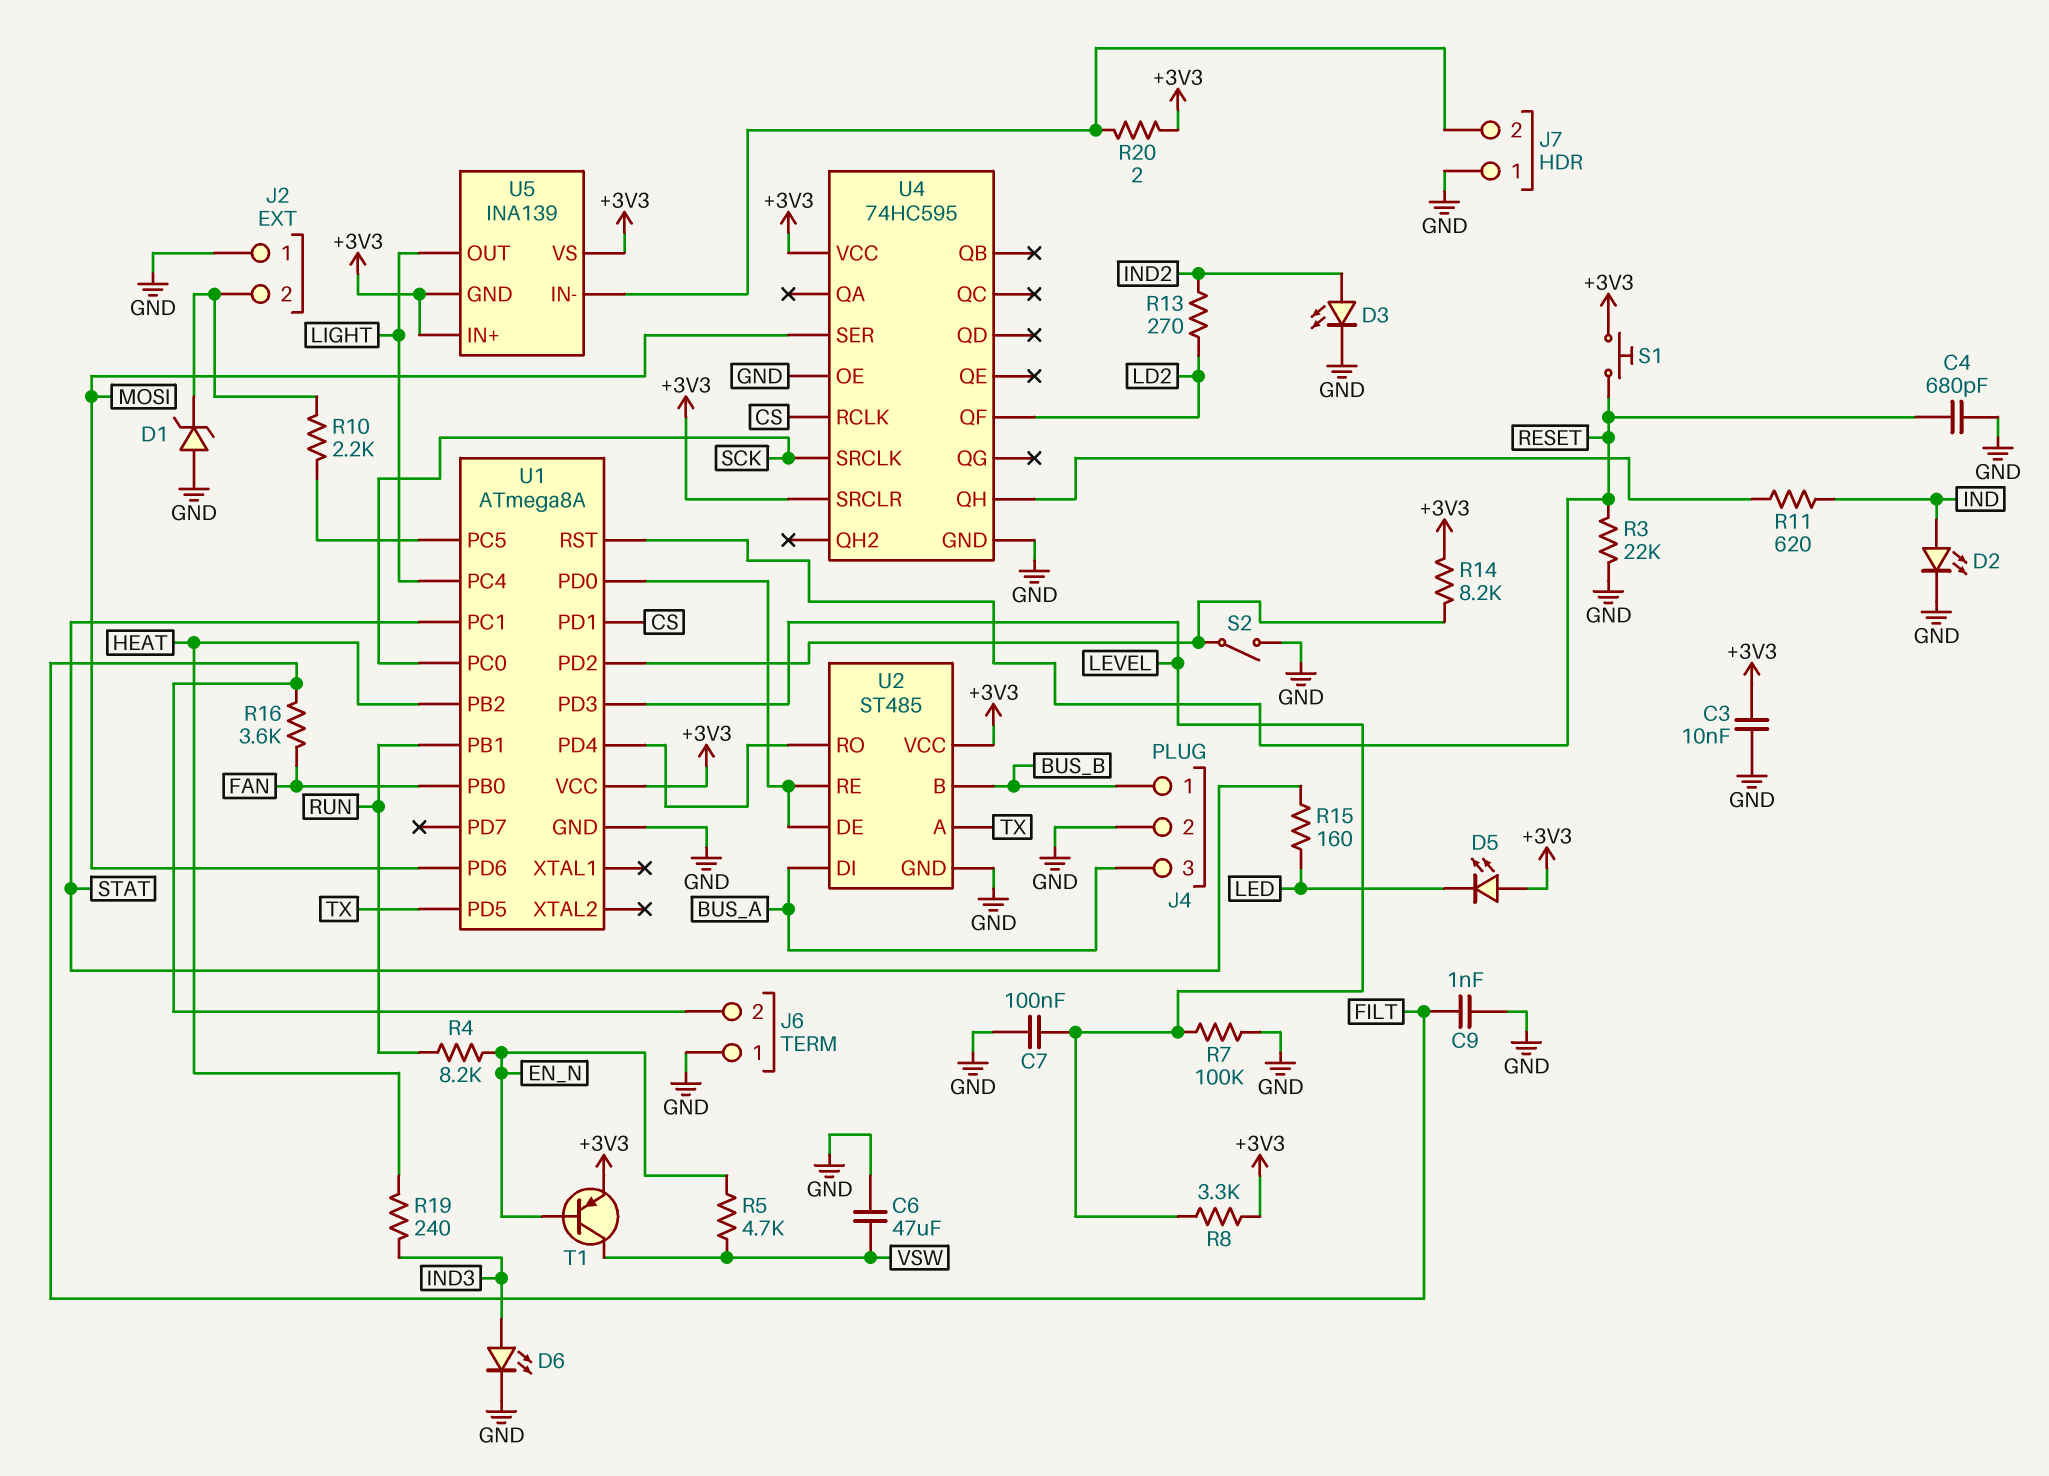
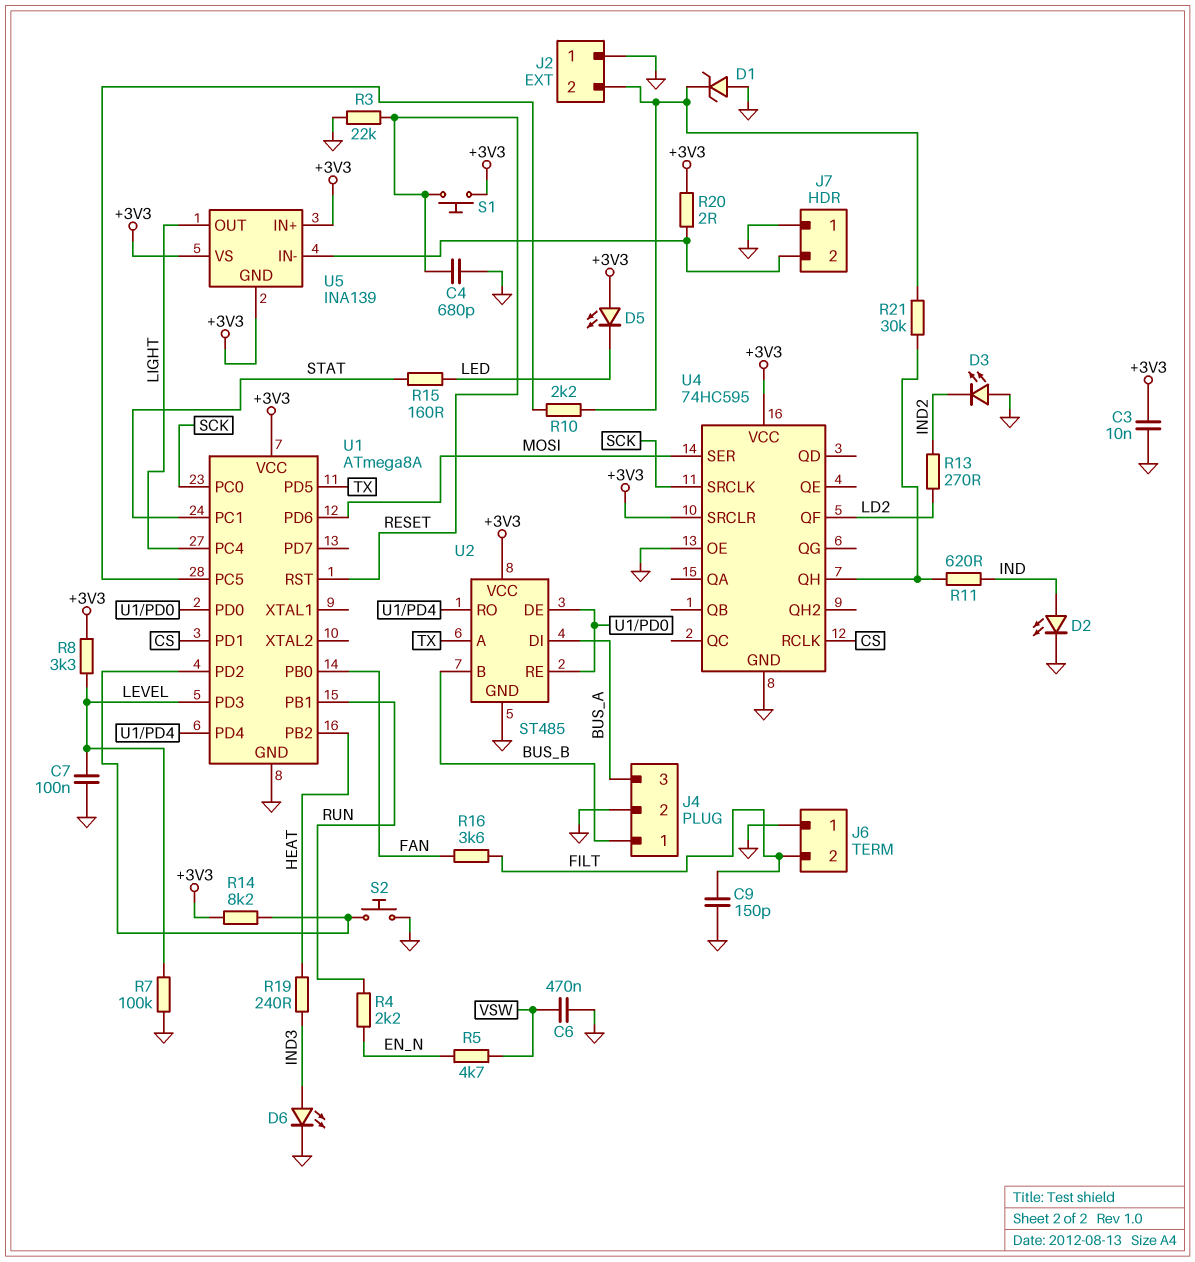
C6: 47uF (GND, VSW) -> 470nF (GND, VSW)
C9: 1nF (FILT, GND) -> 150pF (FILT, GND)
D3: LED (A IND2, K GND) -> LED (A GND, K IND2)
R4: 8.2k (EN_N, RUN) -> 2.2k (EN_N, RUN)
R21: none -> 30k (J2/2, U4/QH)
S2: switch (GND, U1/PD2) -> button (GND, U1/PD2)
T1: PNP (B EN_N, C VSW, E +3V3) -> none

